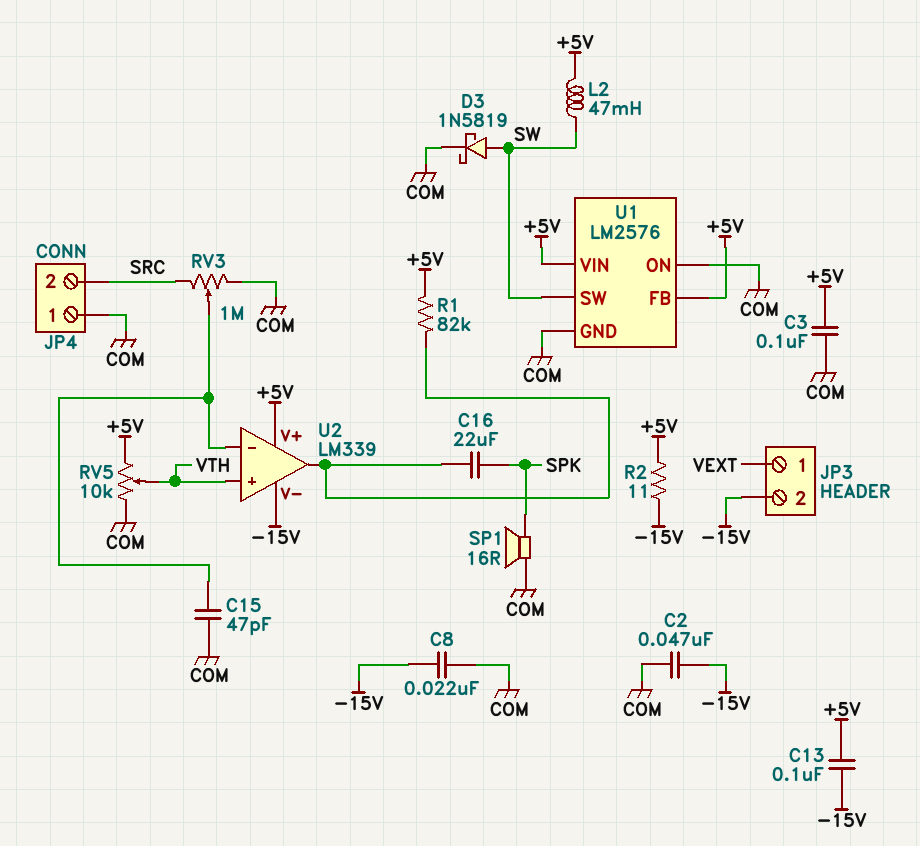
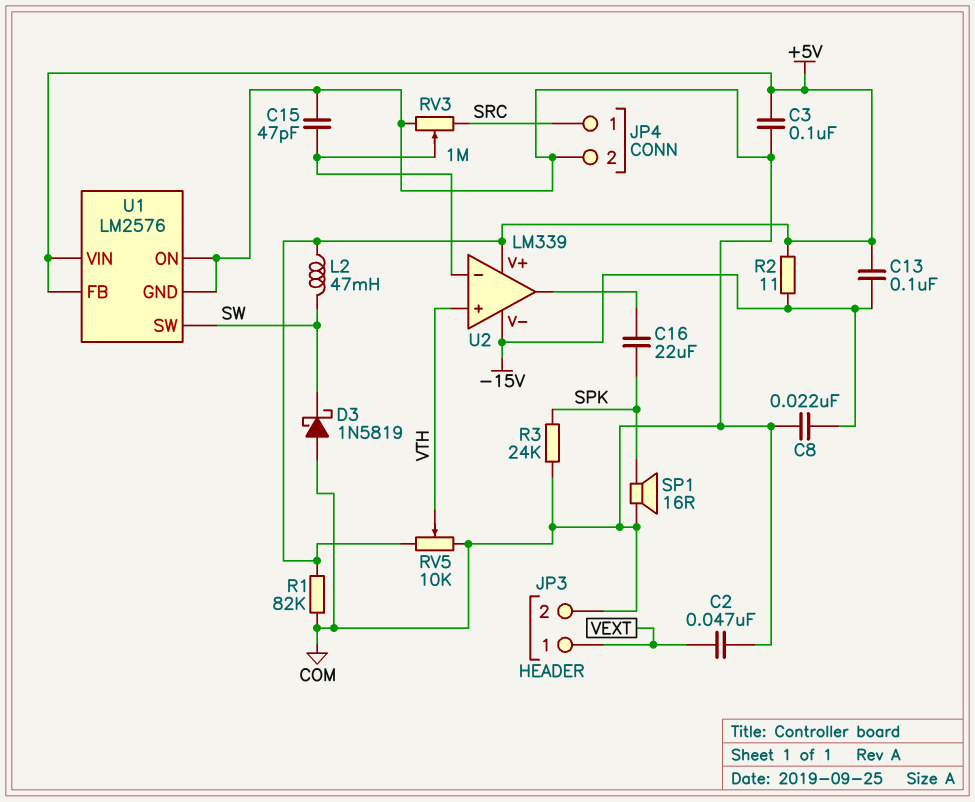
C2: 47nF (-15V, COM) -> 47nF (COM, VEXT)
D3: schottky 1N5819 (A SW, K COM) -> schottky 1N5819 (A COM, K SW)
JP3 pin 2: -15V -> COM
JP4 pin 1: COM -> SRC
JP4 pin 2: SRC -> COM
R1: 82k (+5V, U2/out) -> 82k (+5V, COM)
R3: none -> 24k (COM, SPK)

